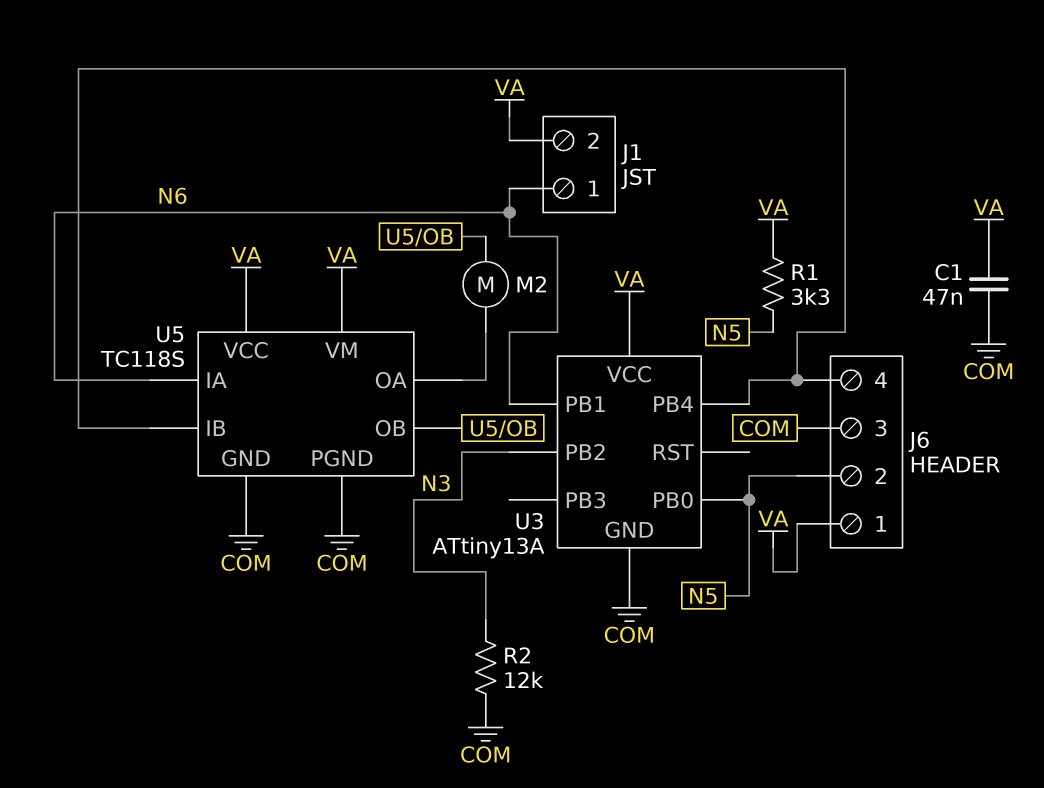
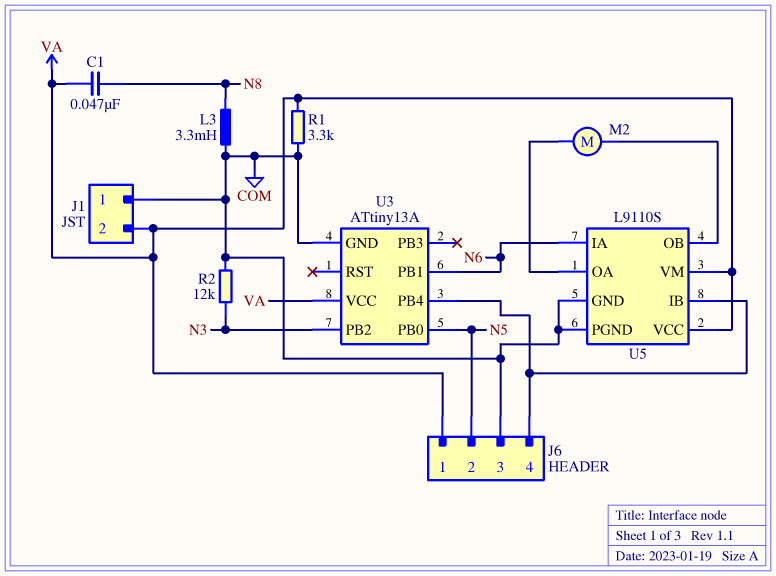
C1: 47nF (COM, VA) -> 47nF (N8, VA)
J1 pin 1: N6 -> COM
L3: none -> 3.3mH (COM, N8)
R1: 3.3k (N5, VA) -> 3.3k (COM, VA)
U5: TC118S -> L9110S

